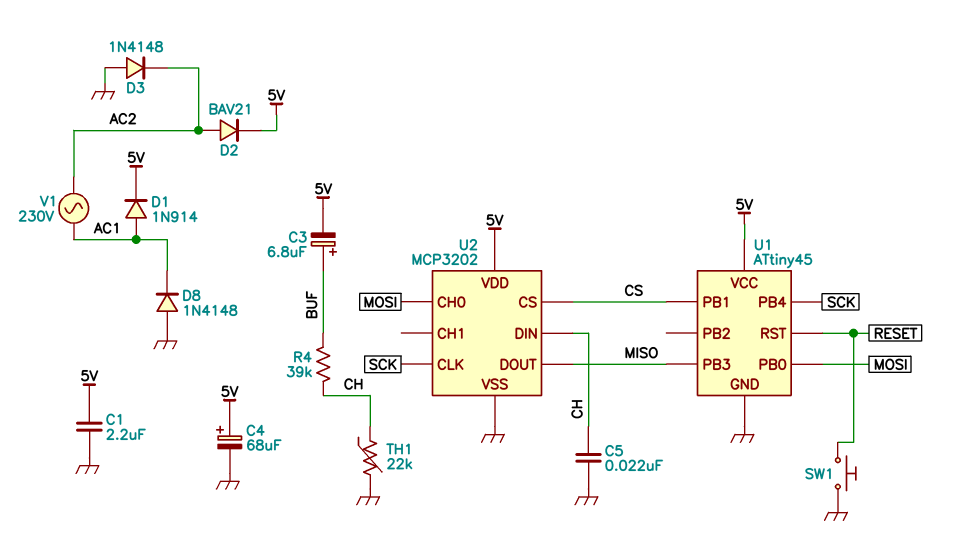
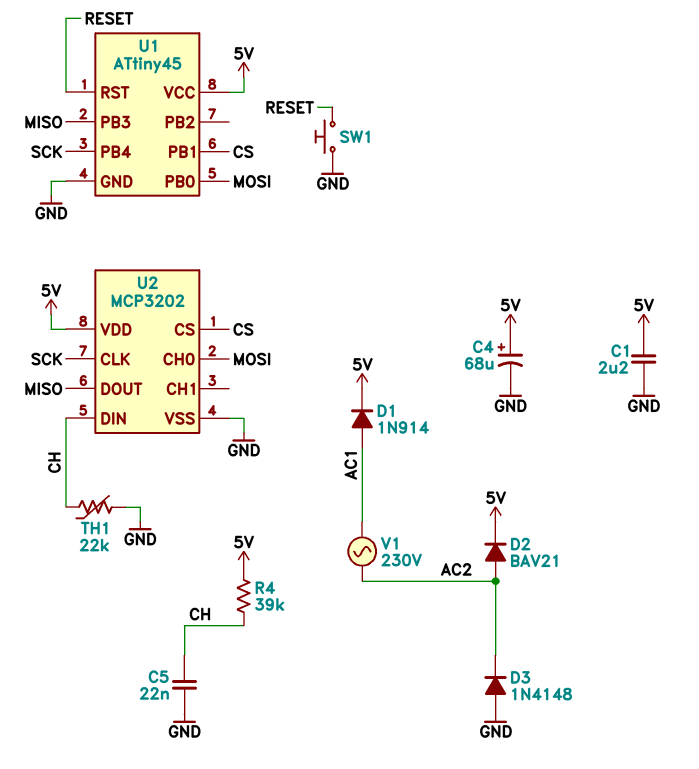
C3: 6.8uF (plus BUF, minus 5V) -> none
D8: diode 1N4148 (A GND, K AC1) -> none
R4: 39k (BUF, CH) -> 39k (5V, CH)

